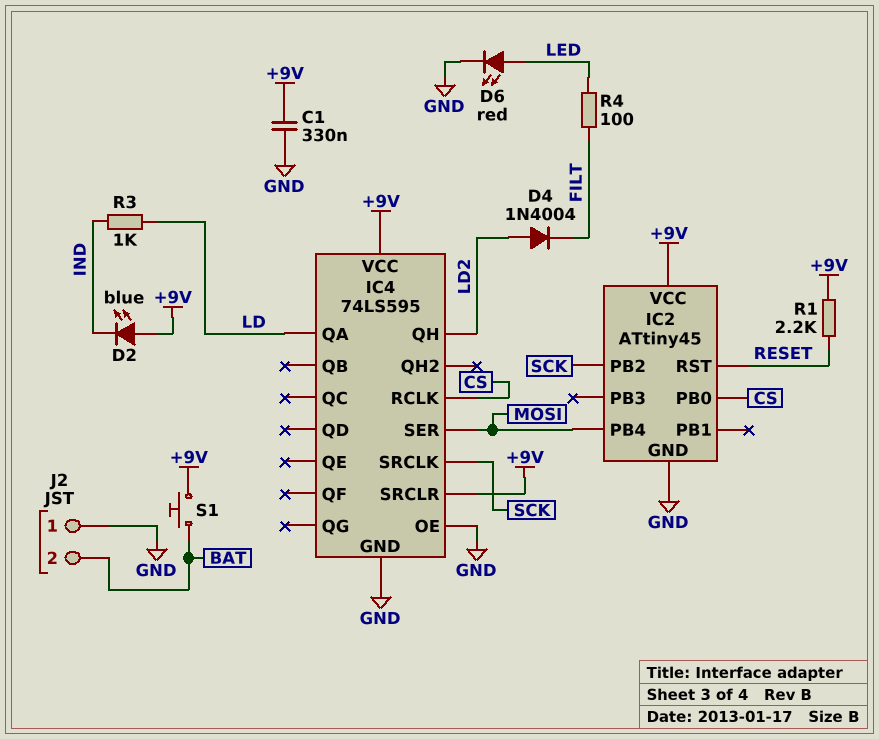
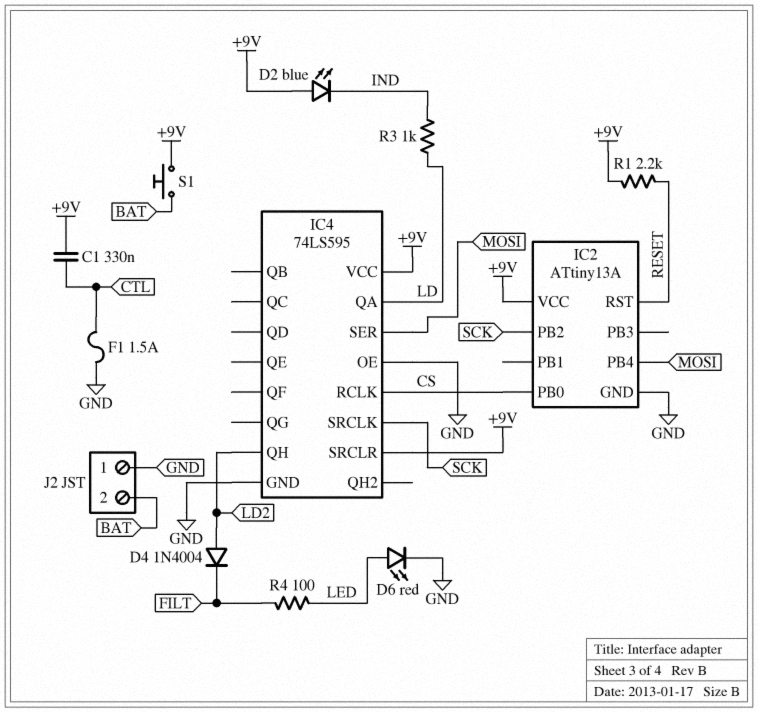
C1: 330nF (+9V, GND) -> 330nF (+9V, CTL)
F1: none -> 1.5A (CTL, GND)
IC2: ATtiny45 -> ATtiny13A

